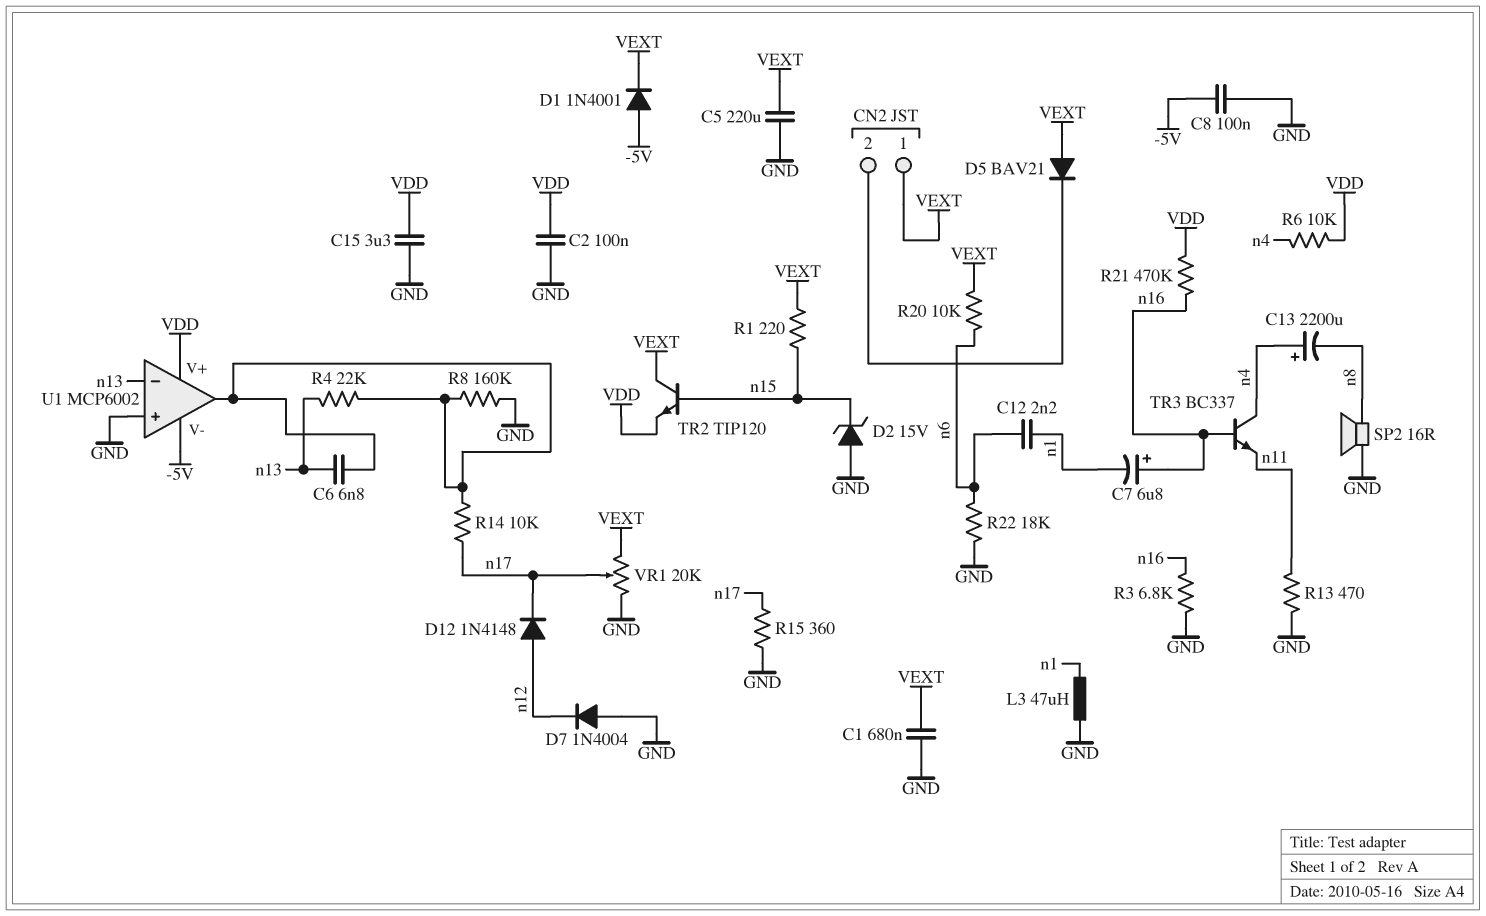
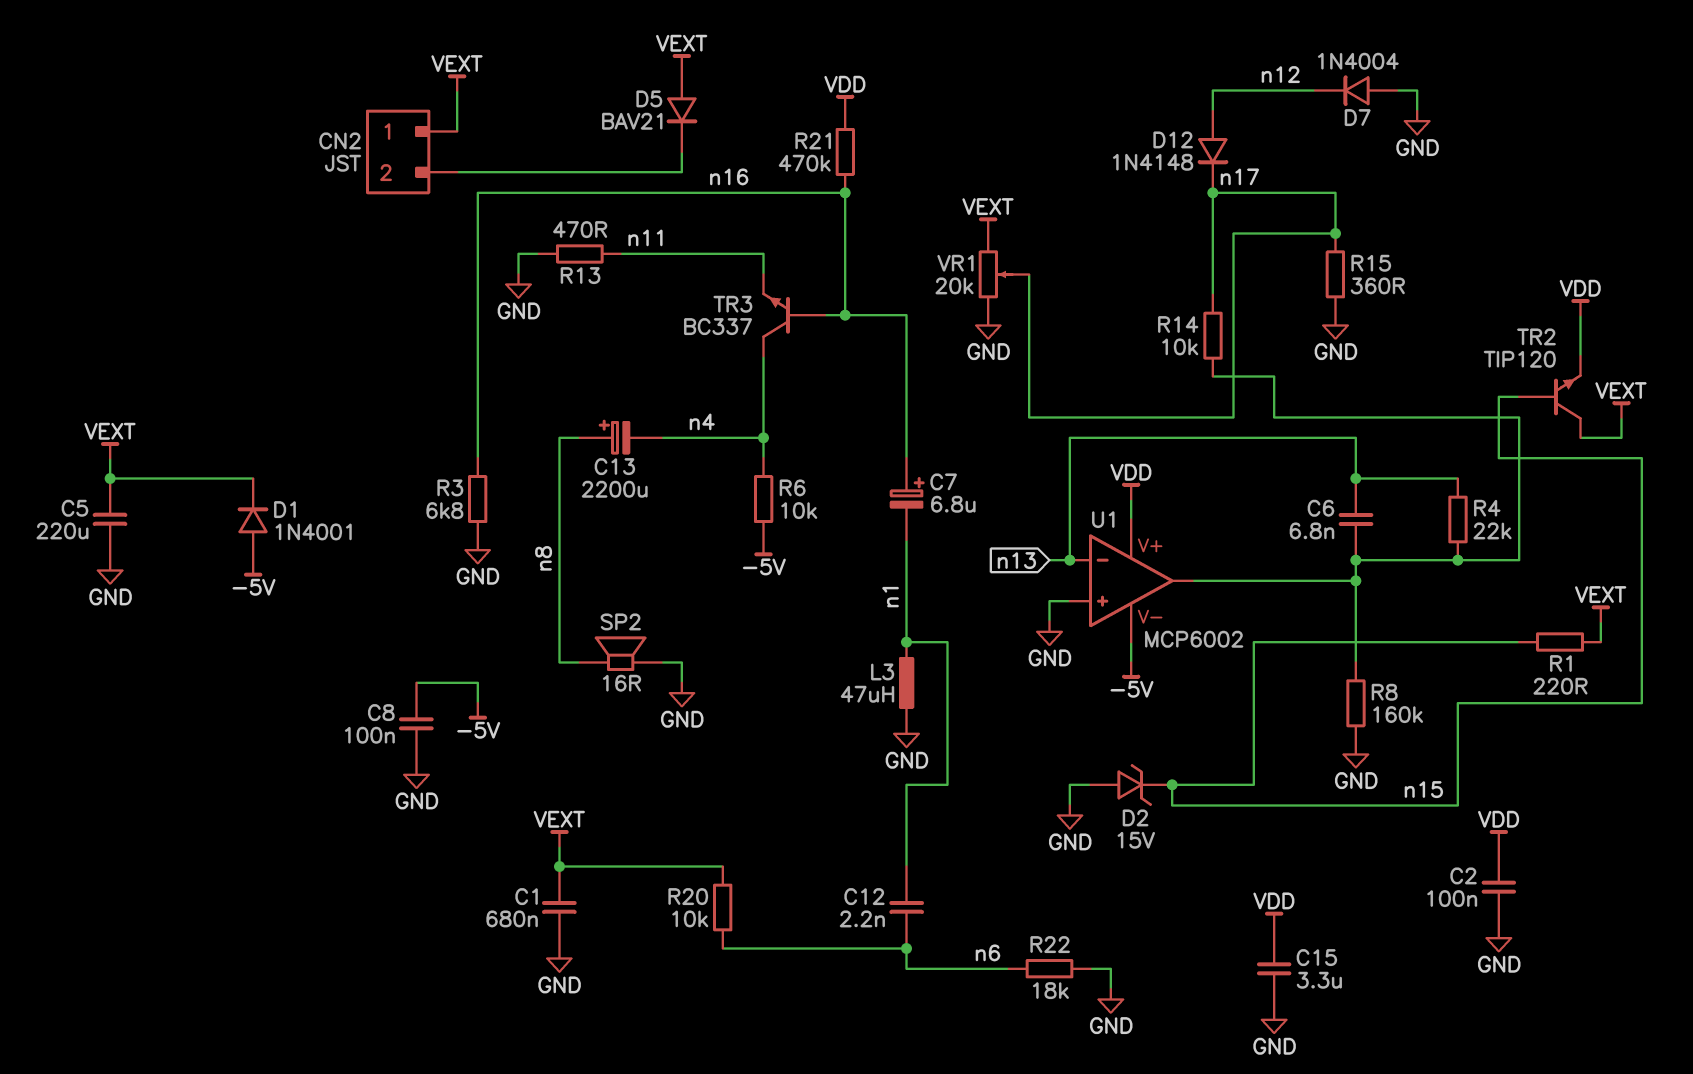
C13: 2200uF (plus n4, minus n8) -> 2200uF (plus n8, minus n4)
R6: 10k (VDD, n4) -> 10k (-5V, n4)

